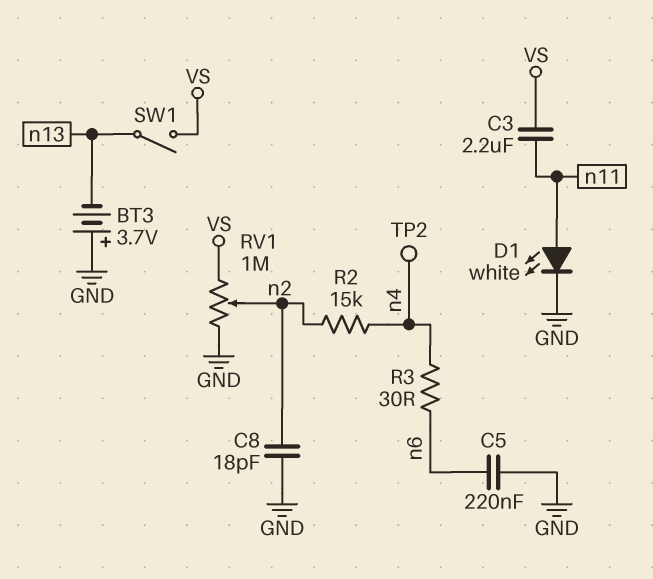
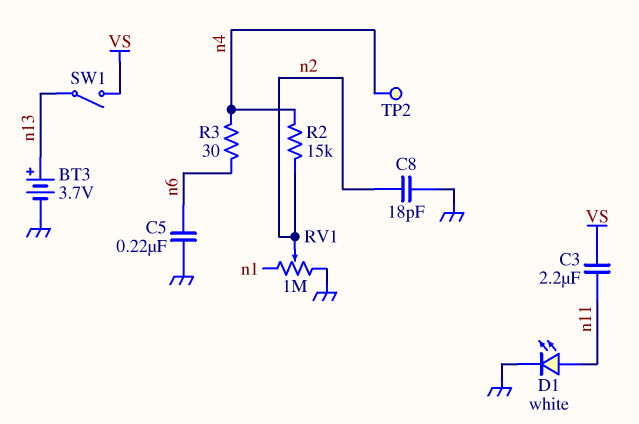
BT3: 3.7V (plus GND, minus n13) -> 3.7V (plus n13, minus GND)
RV1: 1M (GND, VS, wiper n2) -> 1M (GND, n1, wiper n2)

